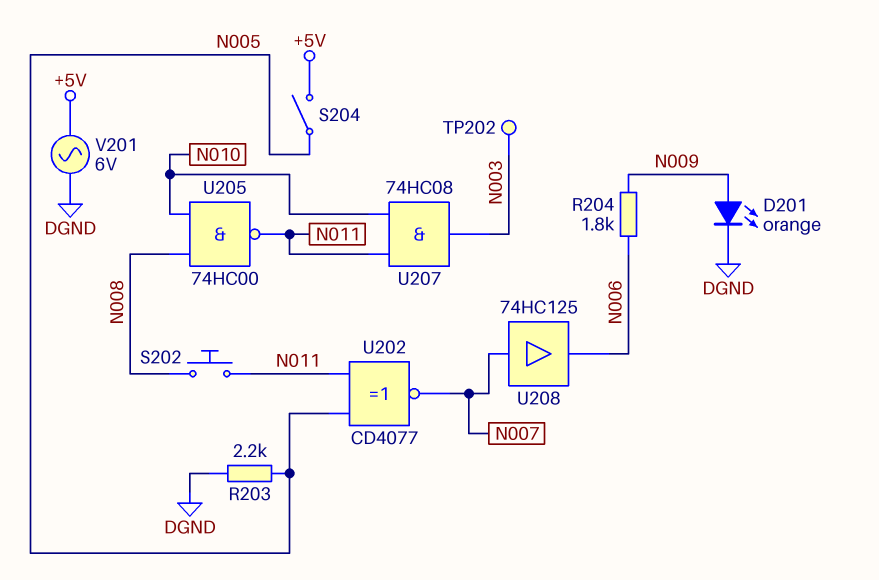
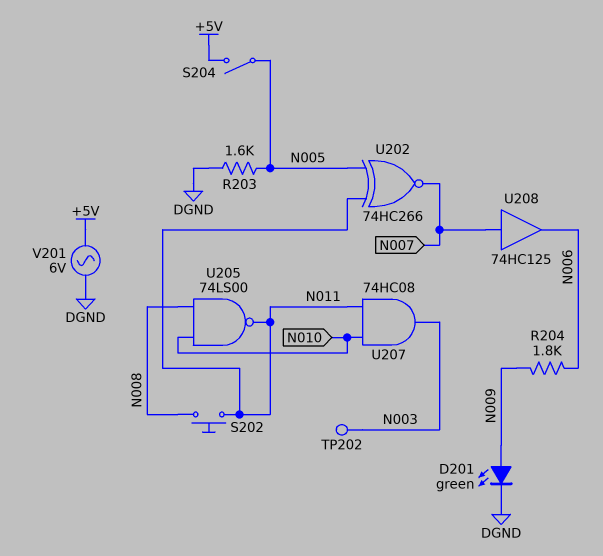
D201: LED orange (A N009, K DGND) -> LED green (A N009, K DGND)
R203: 2.2k (DGND, N005) -> 1.6k (DGND, N005)
U202: XNOR CD4077 (in N005, in N011, out N007) -> XNOR 74HC266 (in N005, in N011, out N007)
U205: NAND 74HC00 (in N008, in N010, out N011) -> NAND 74LS00 (in N008, in N010, out N011)

